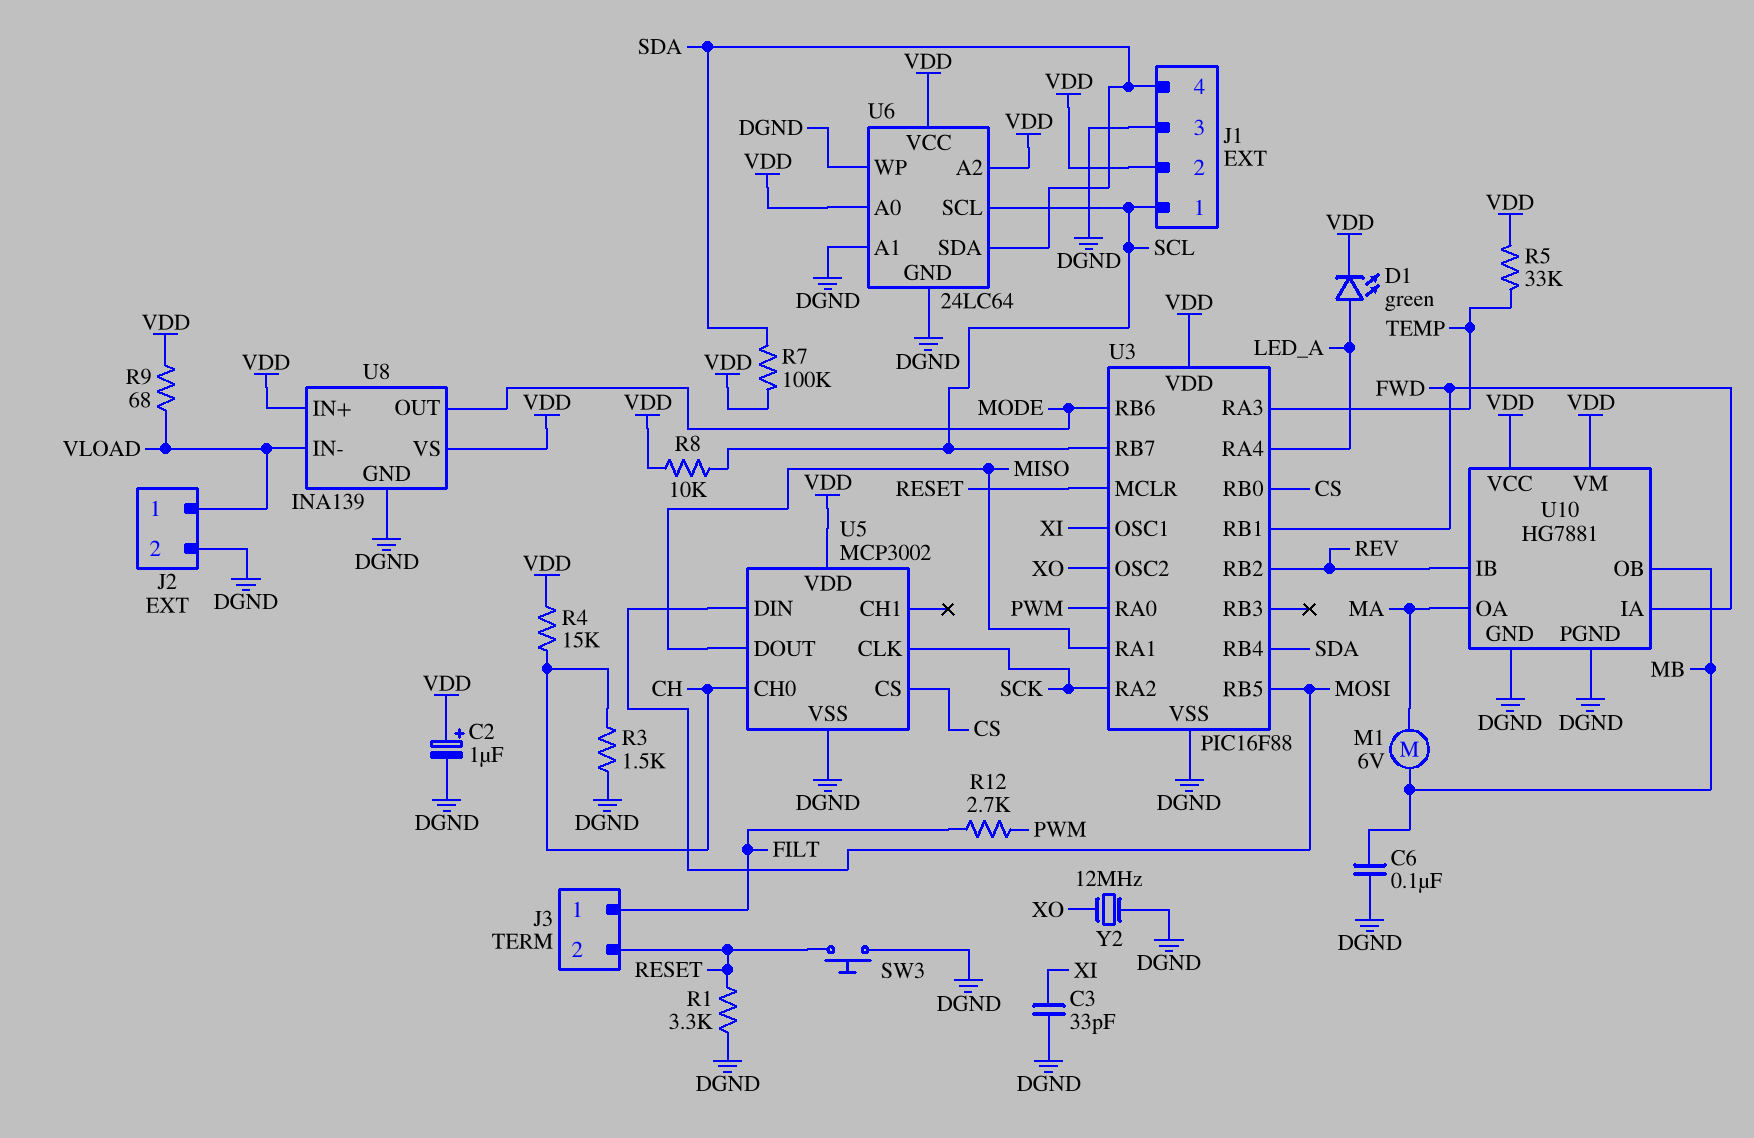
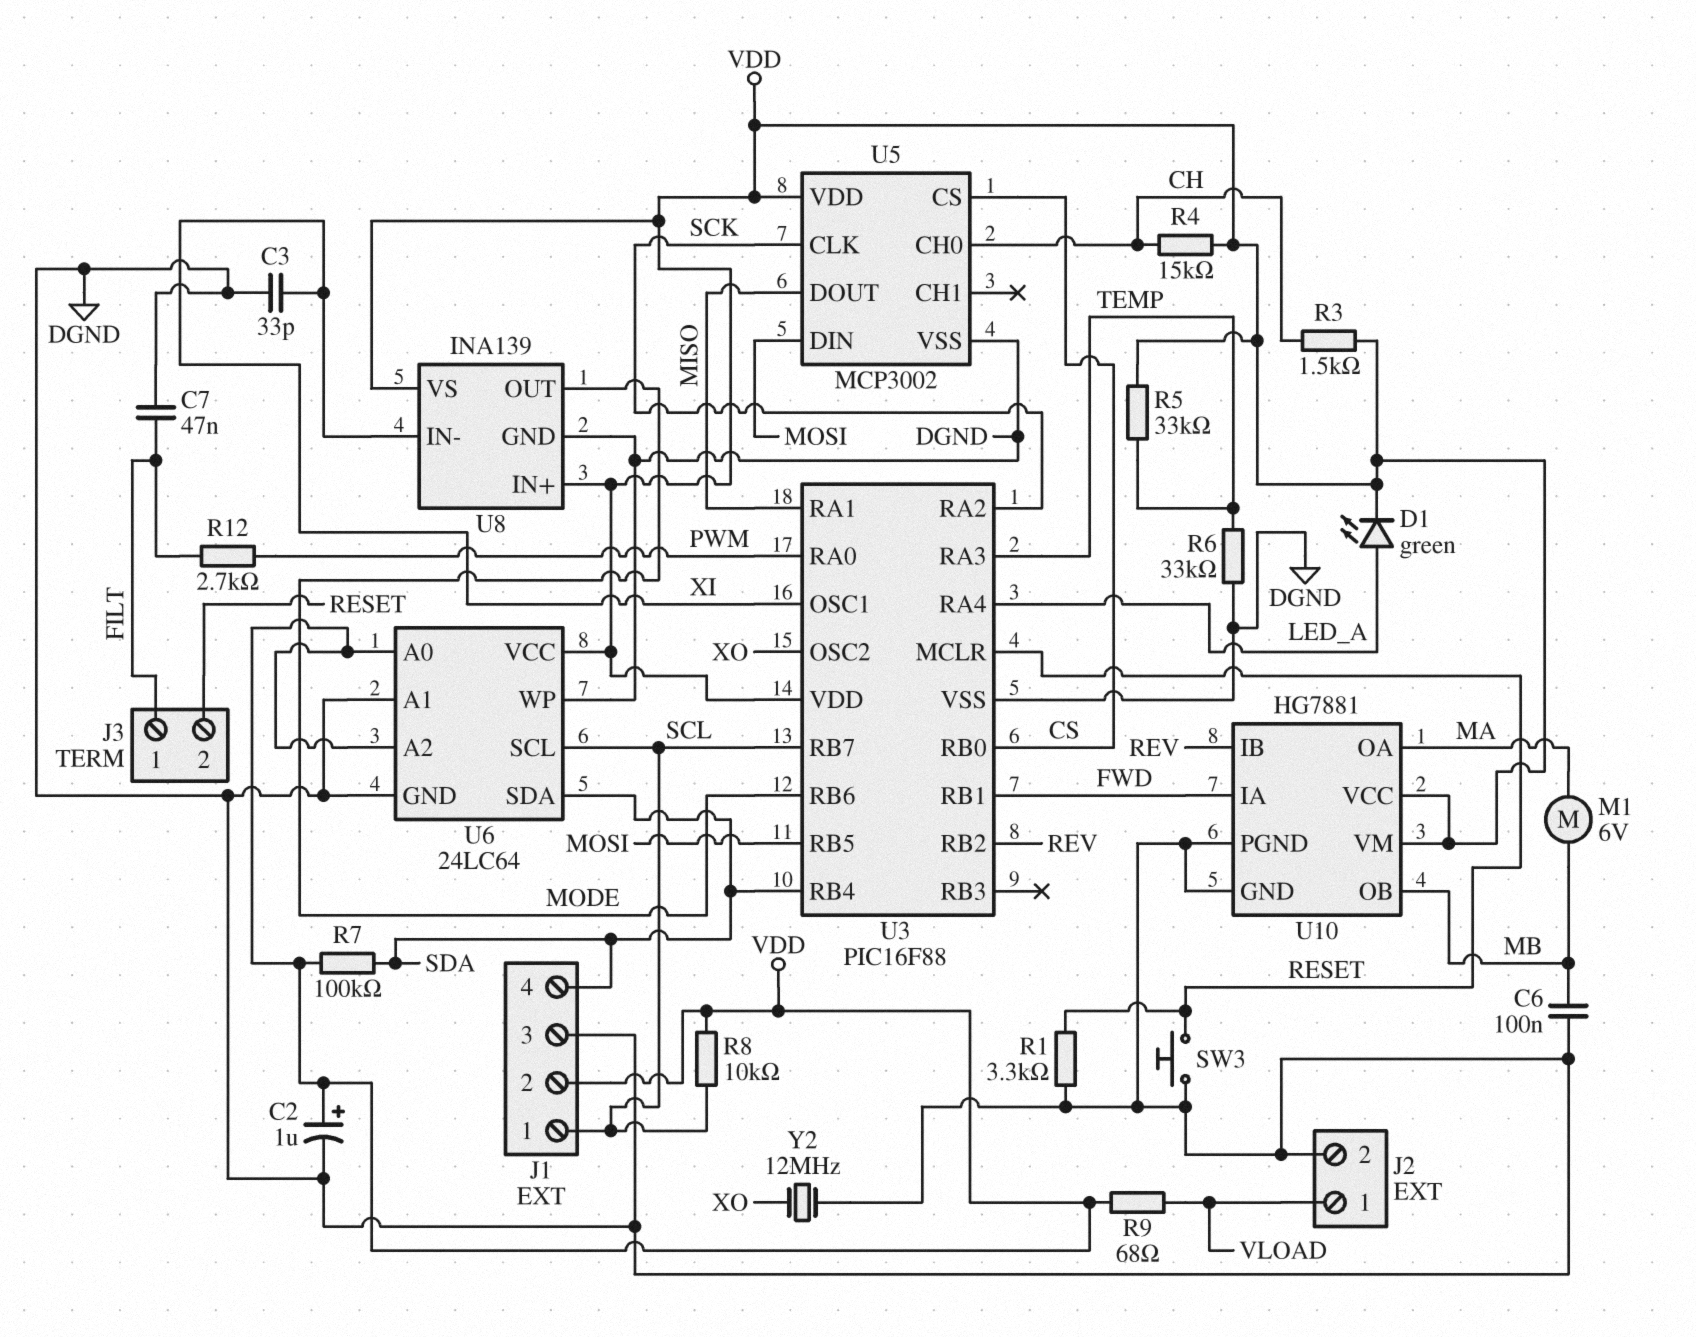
C7: none -> 47nF (DGND, FILT)
R3: 1.5k (CH, DGND) -> 1.5k (CH, VDD)
R6: none -> 33k (DGND, TEMP)
U8 pin IN-: VLOAD -> XI

